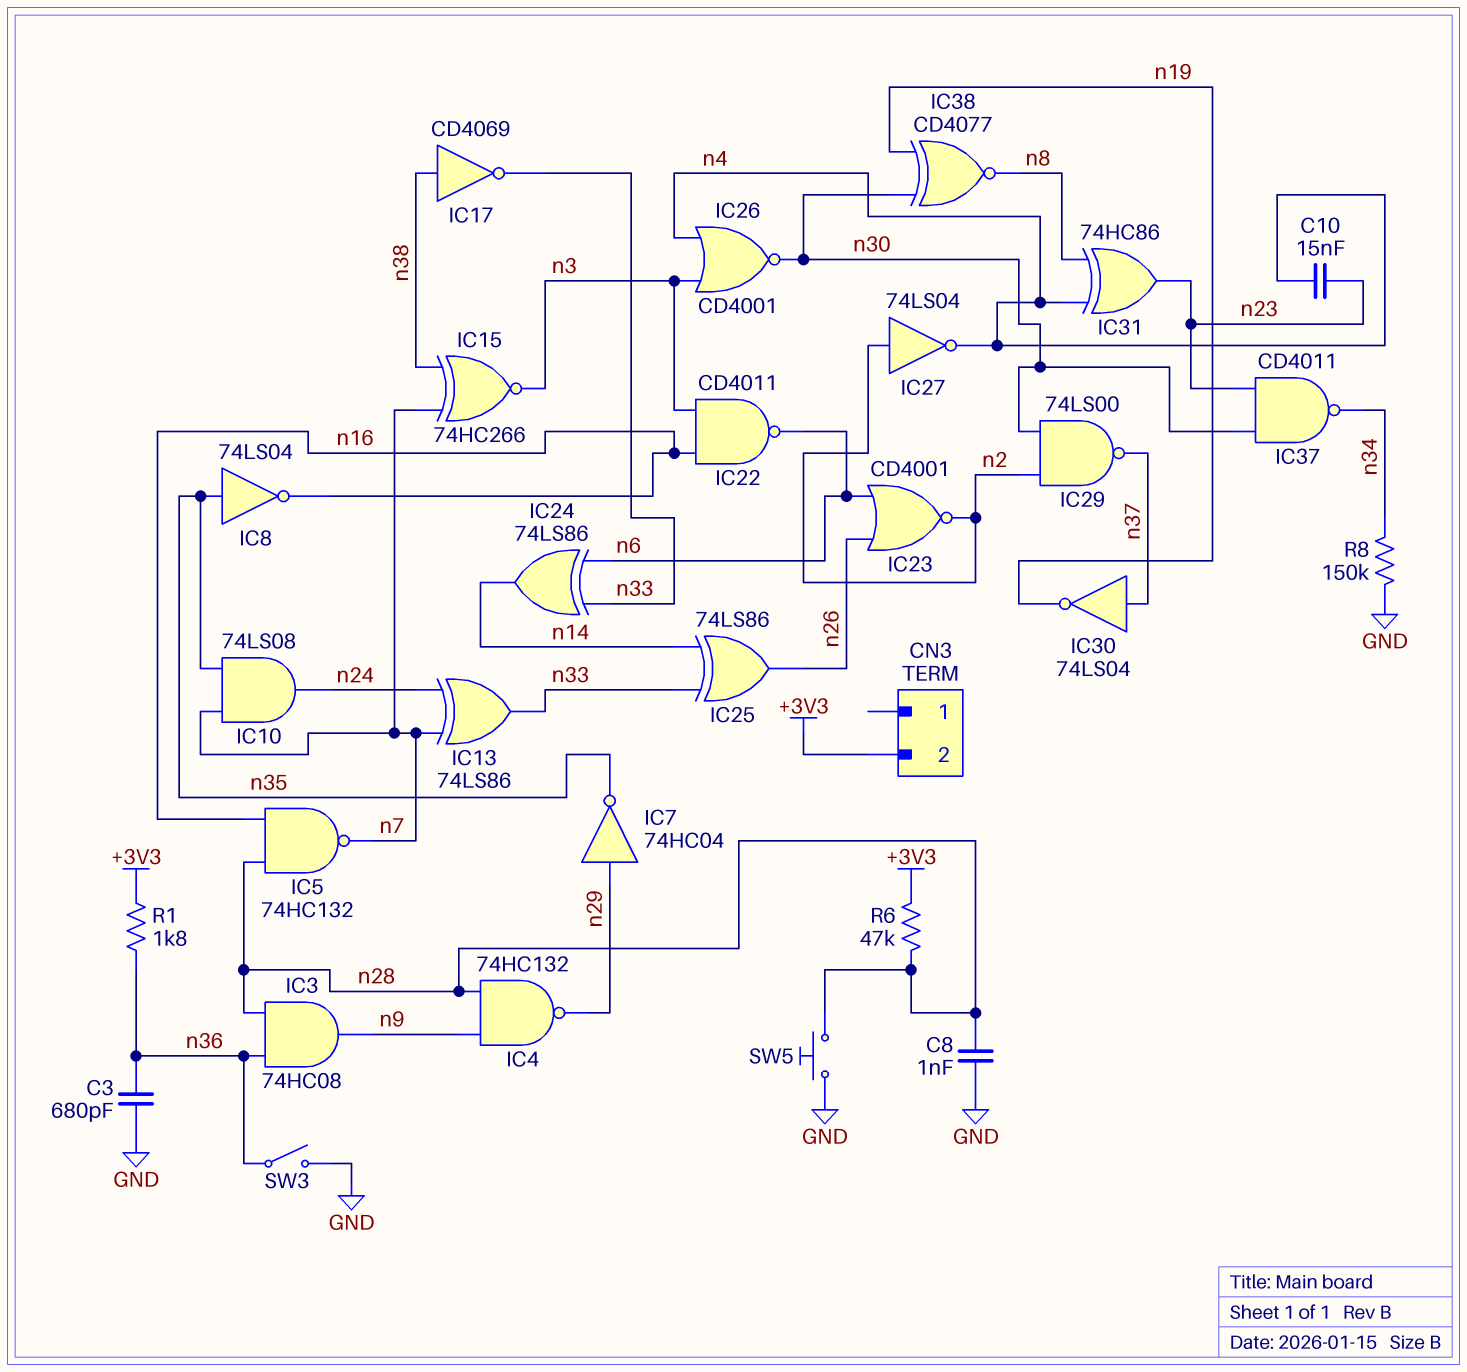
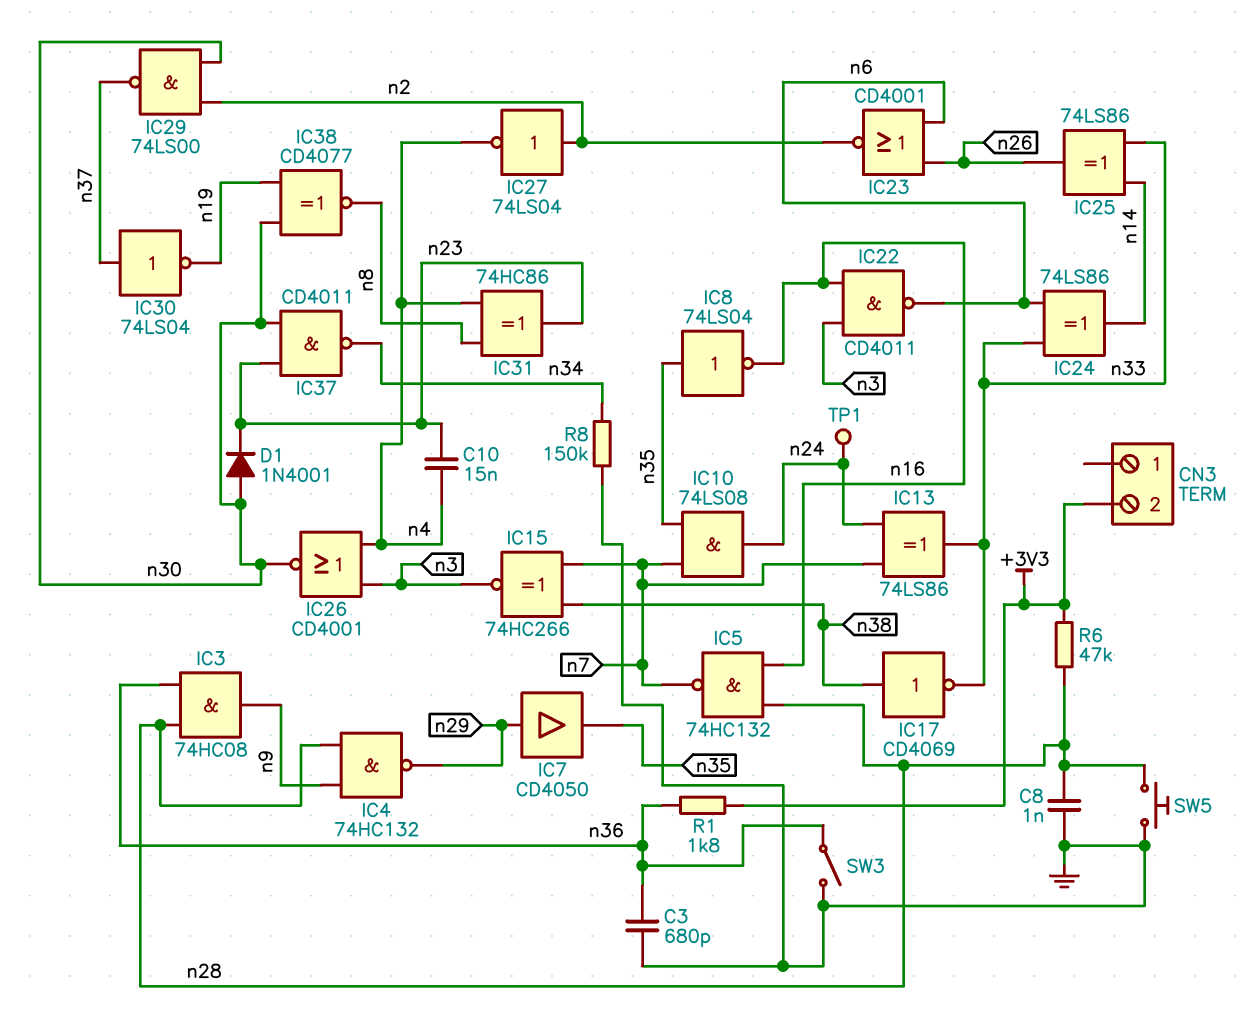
D1: none -> diode 1N4001 (A n30, K n23)
IC7: NOT 74HC04 (in n29, out n35) -> buffer CD4050 (in n29, out n35)
TP1: none -> test point (n24)

